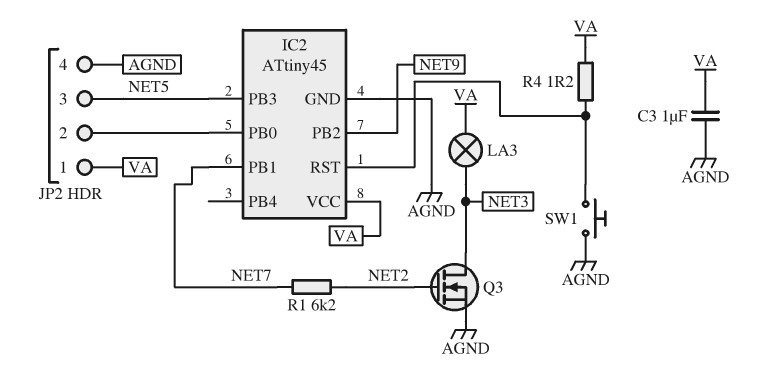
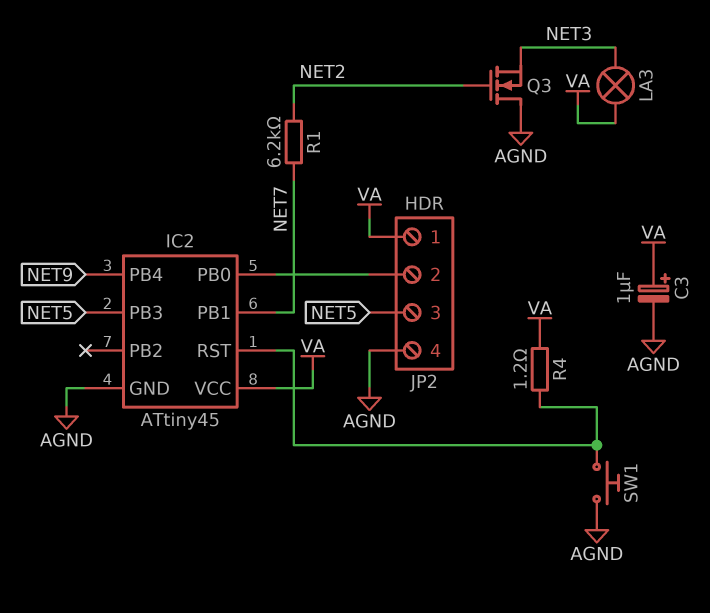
C3: 1uF (AGND, VA) -> 1uF (plus VA, minus AGND)
IC2 pin PB2: NET9 -> none
IC2 pin PB4: none -> NET9
Q3: NMOS (G NET2, D NET3, S AGND) -> NMOS (G NET2, D AGND, S NET3)

